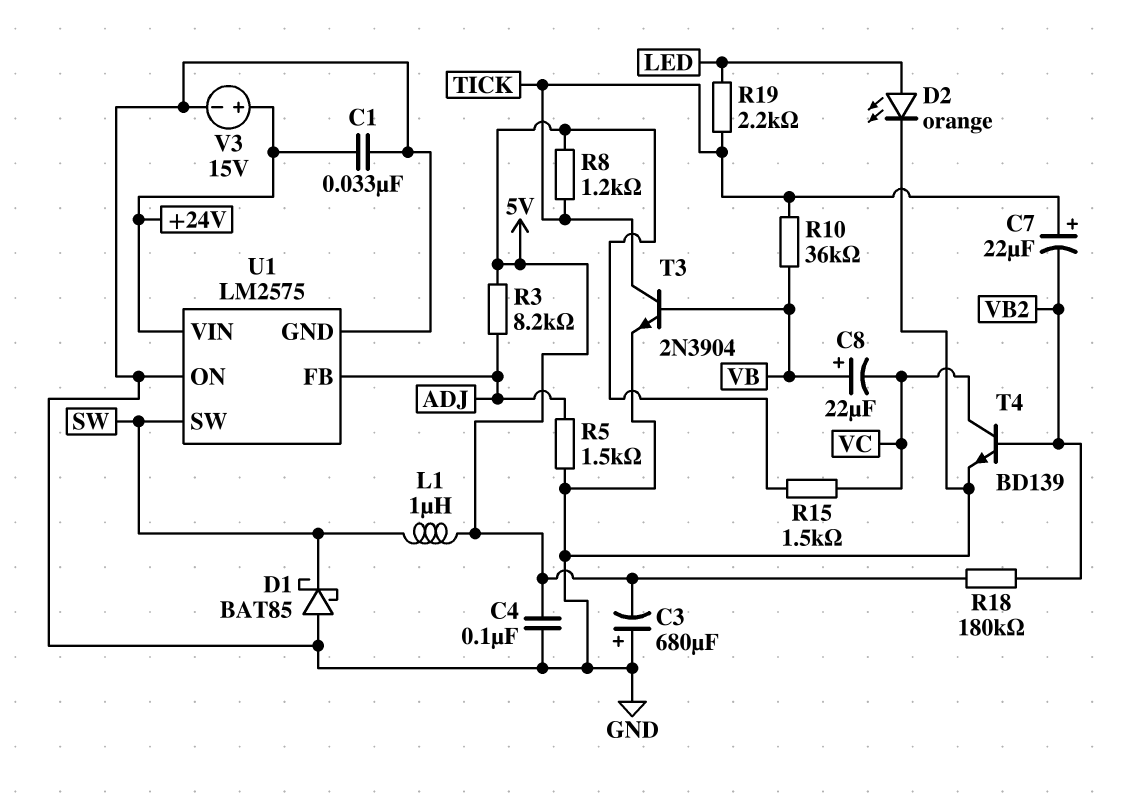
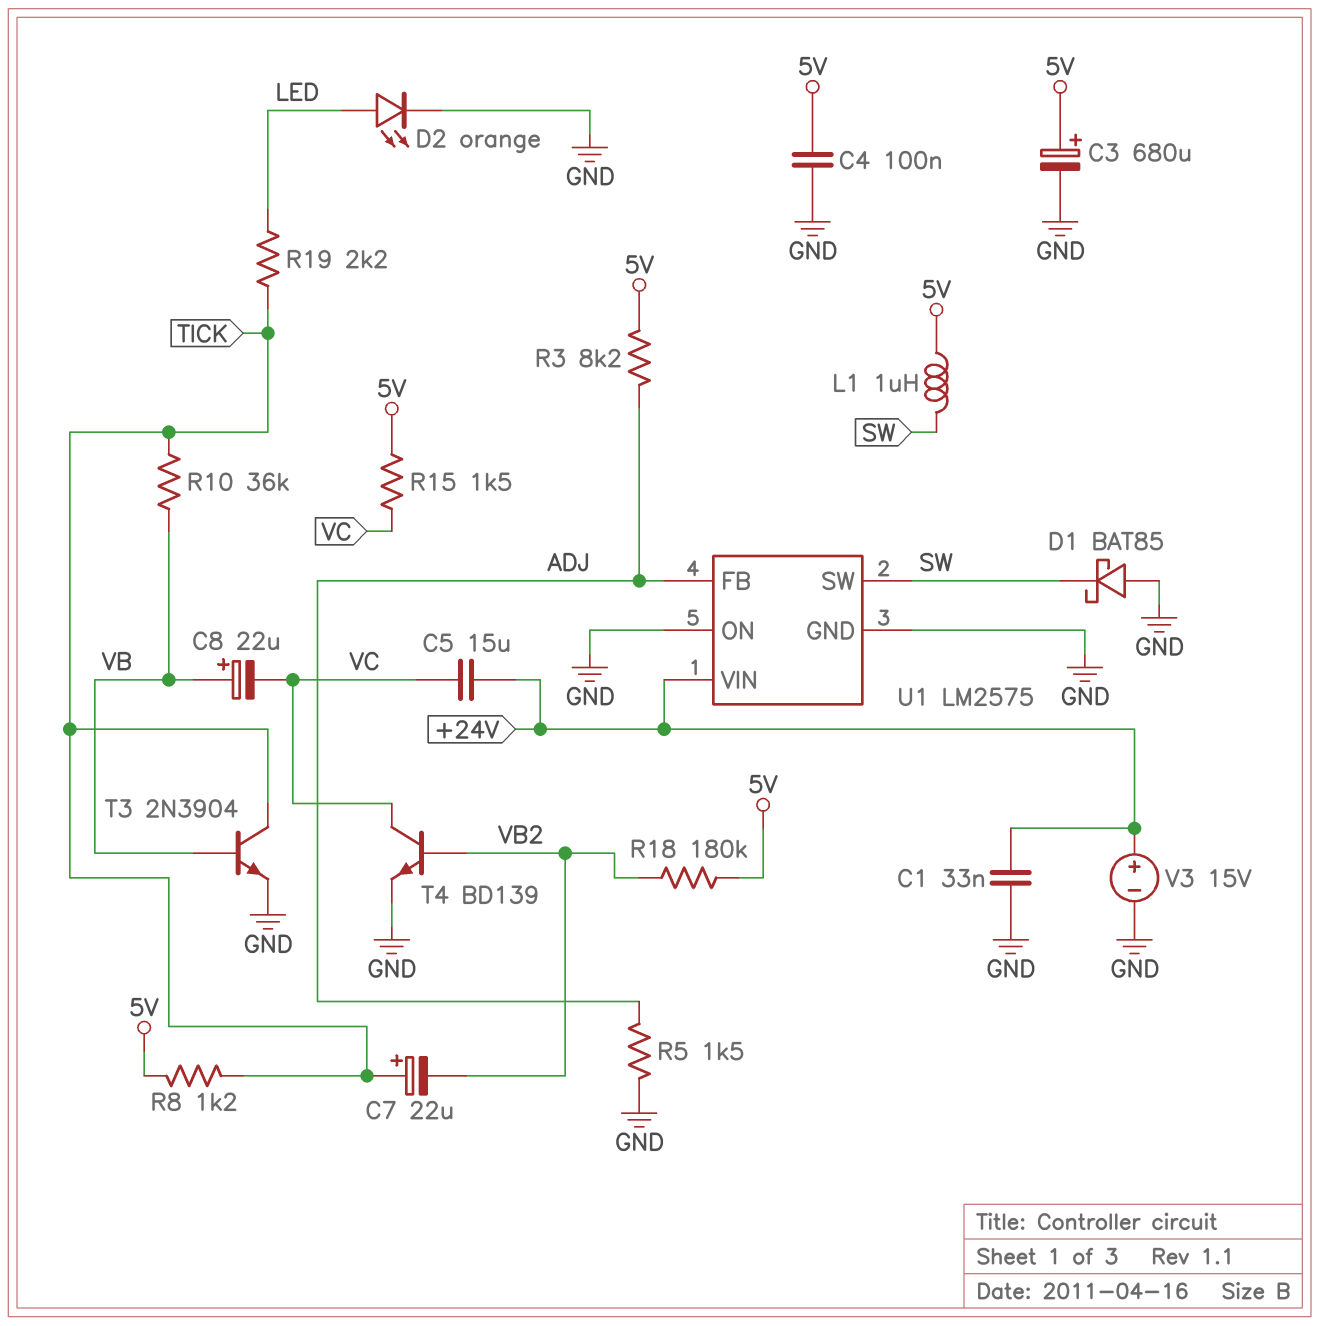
C3: 680uF (plus GND, minus 5V) -> 680uF (plus 5V, minus GND)
C5: none -> 15uF (+24V, VC)

